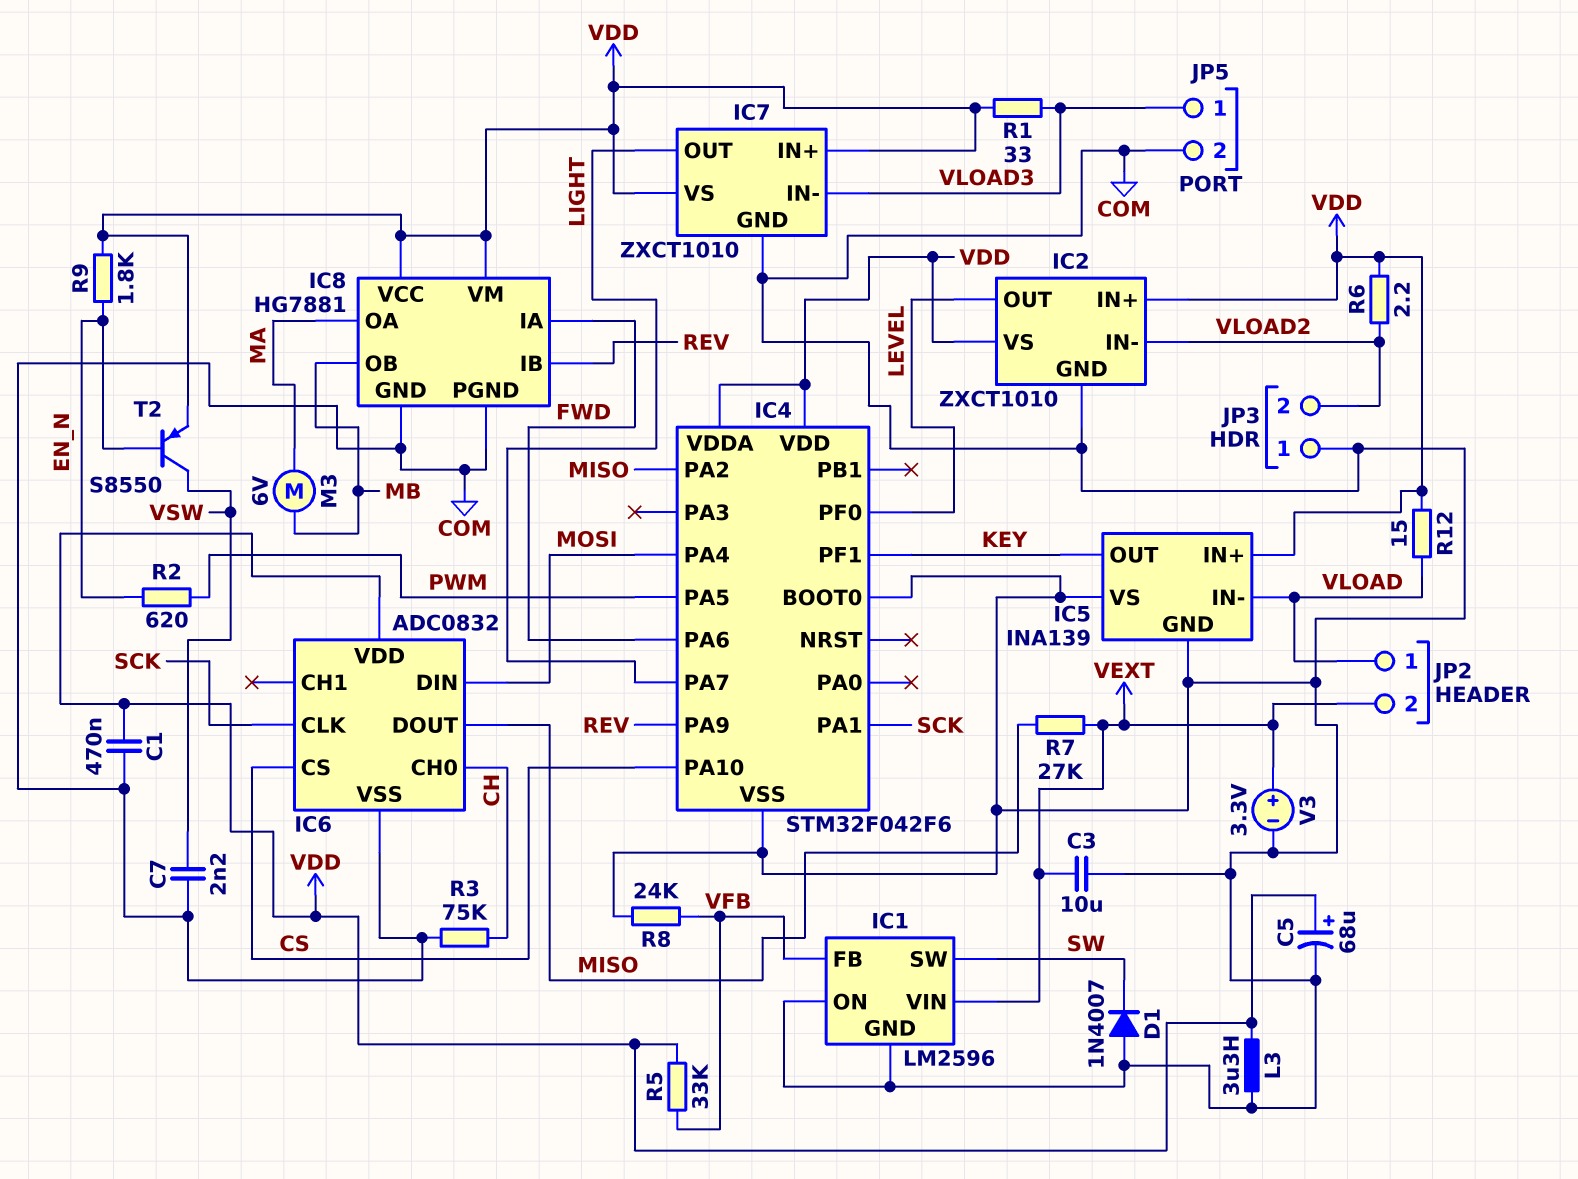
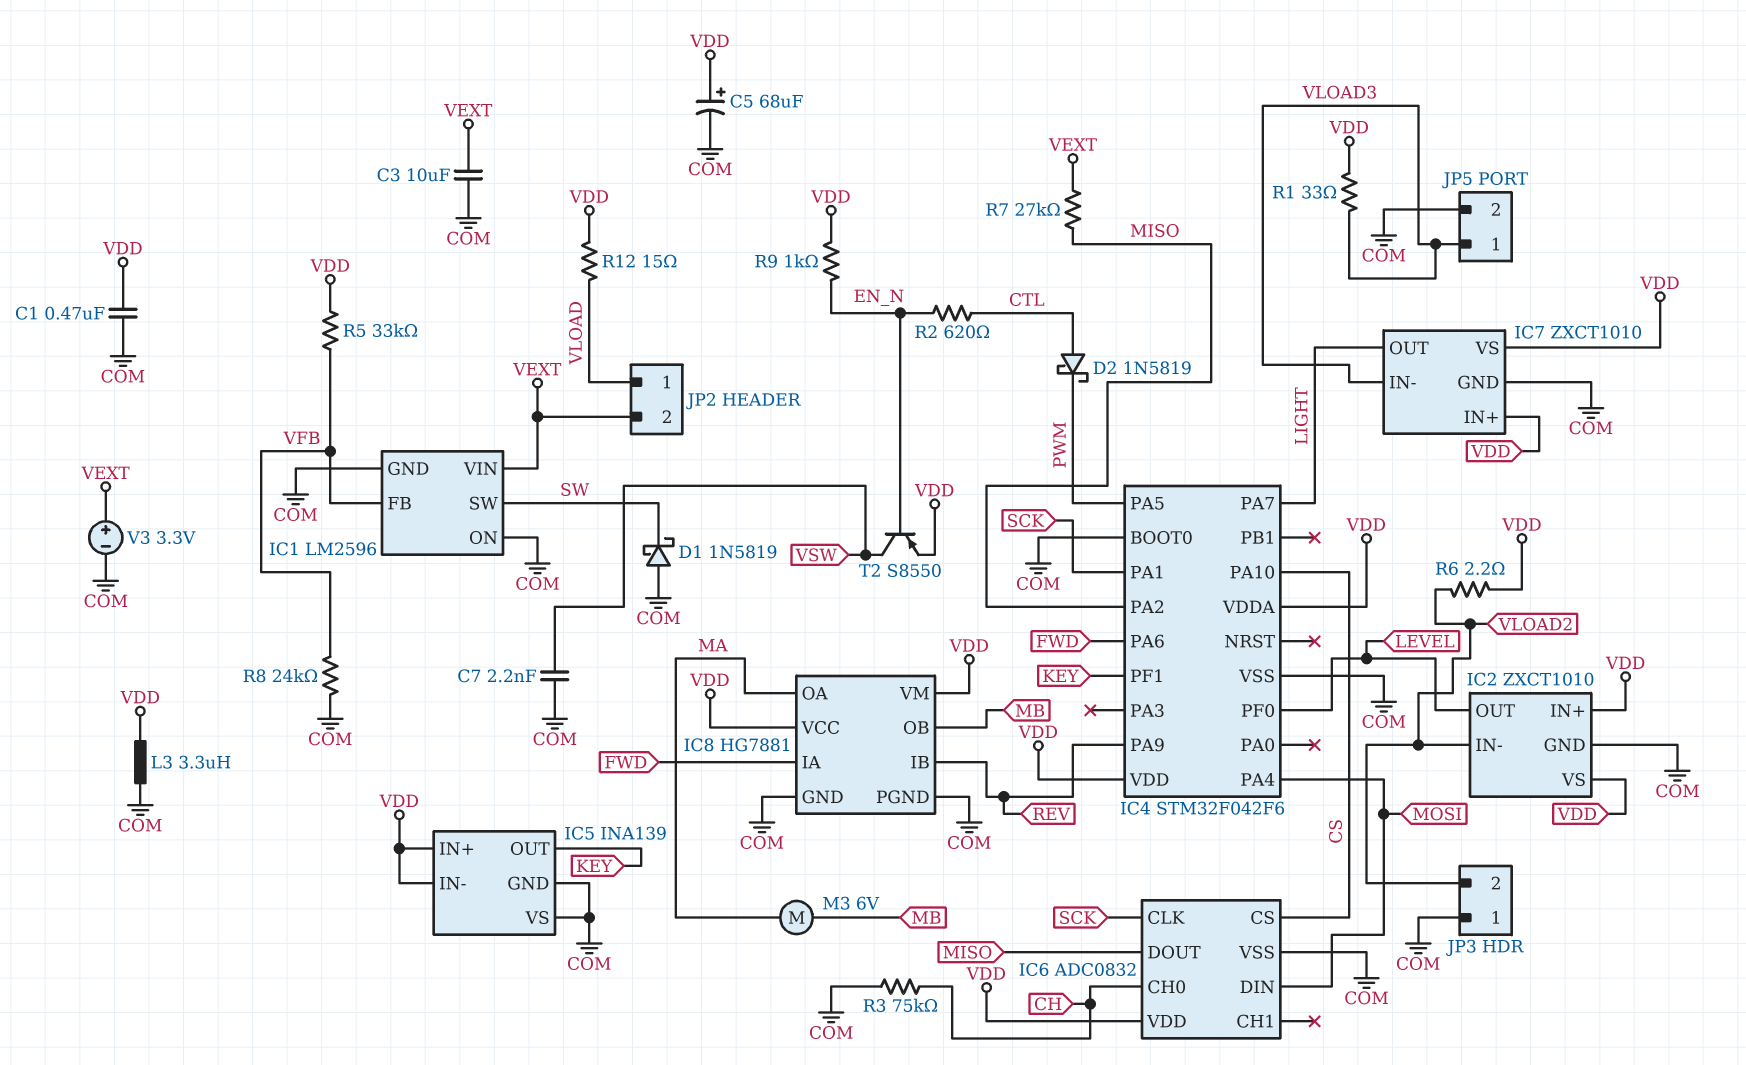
D1: diode 1N4007 (A COM, K SW) -> schottky 1N5819 (A COM, K SW)
D2: none -> schottky 1N5819 (A CTL, K PWM)
IC5 pin IN-: VLOAD -> VDD
R2: 620 (EN_N, PWM) -> 620 (CTL, EN_N)
R9: 1.8k (EN_N, VDD) -> 1k (EN_N, VDD)

